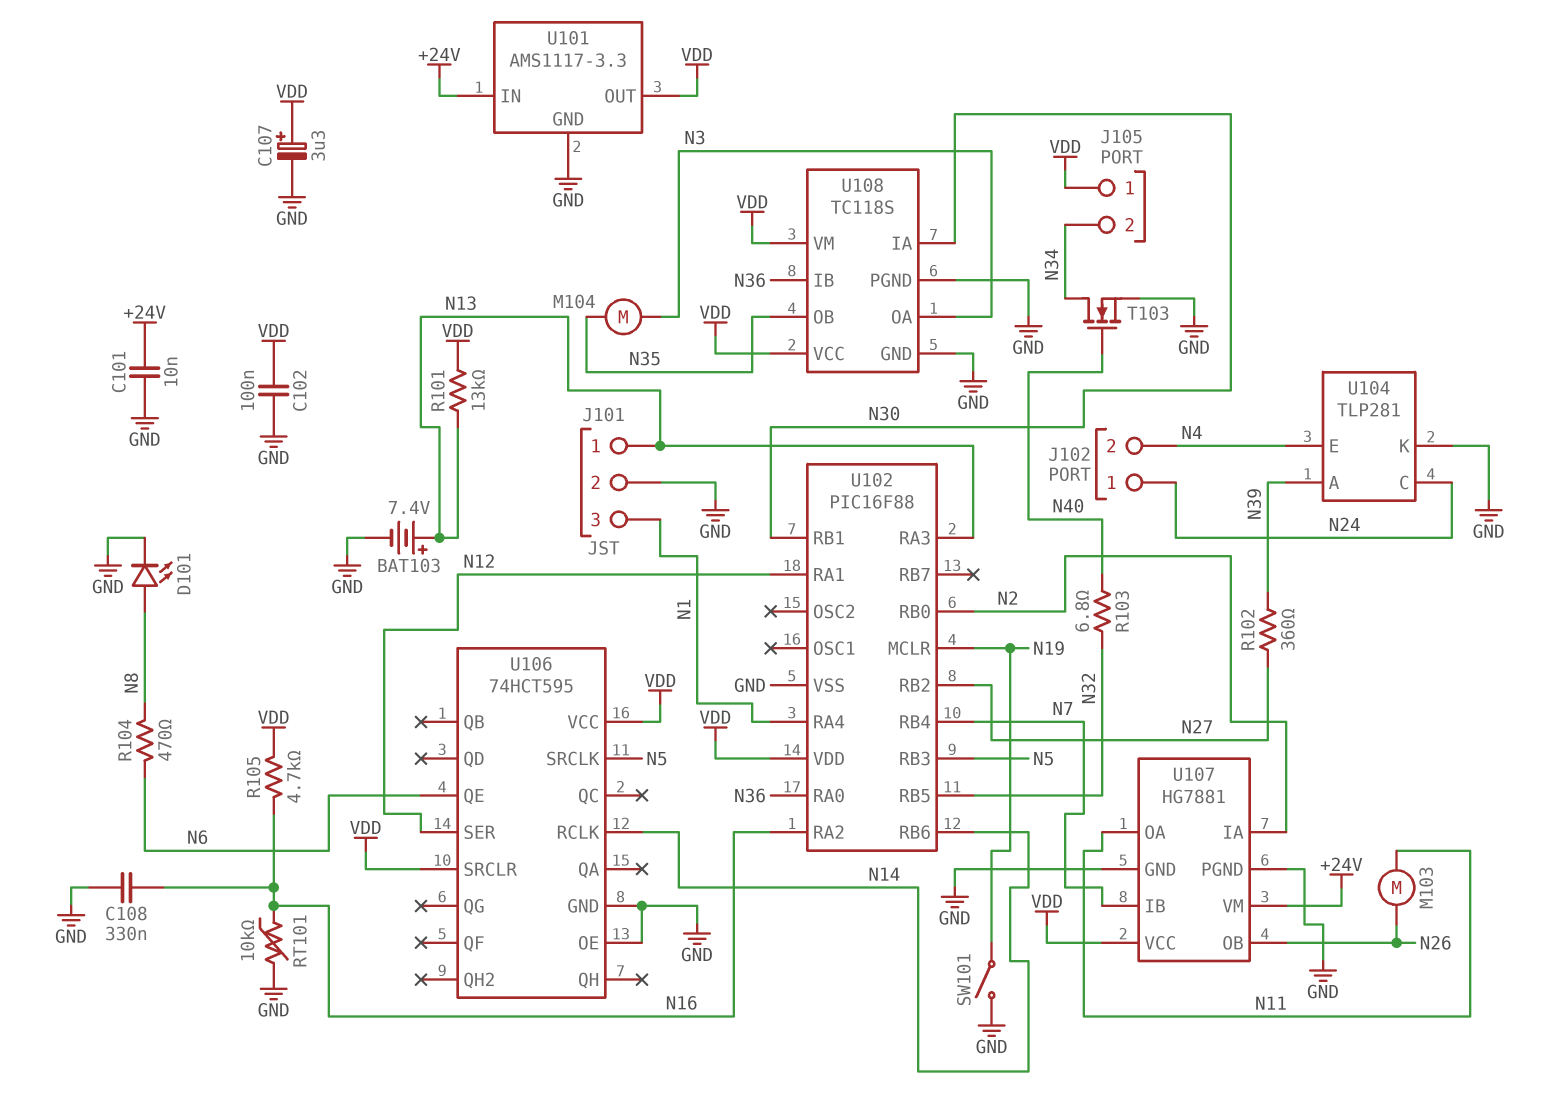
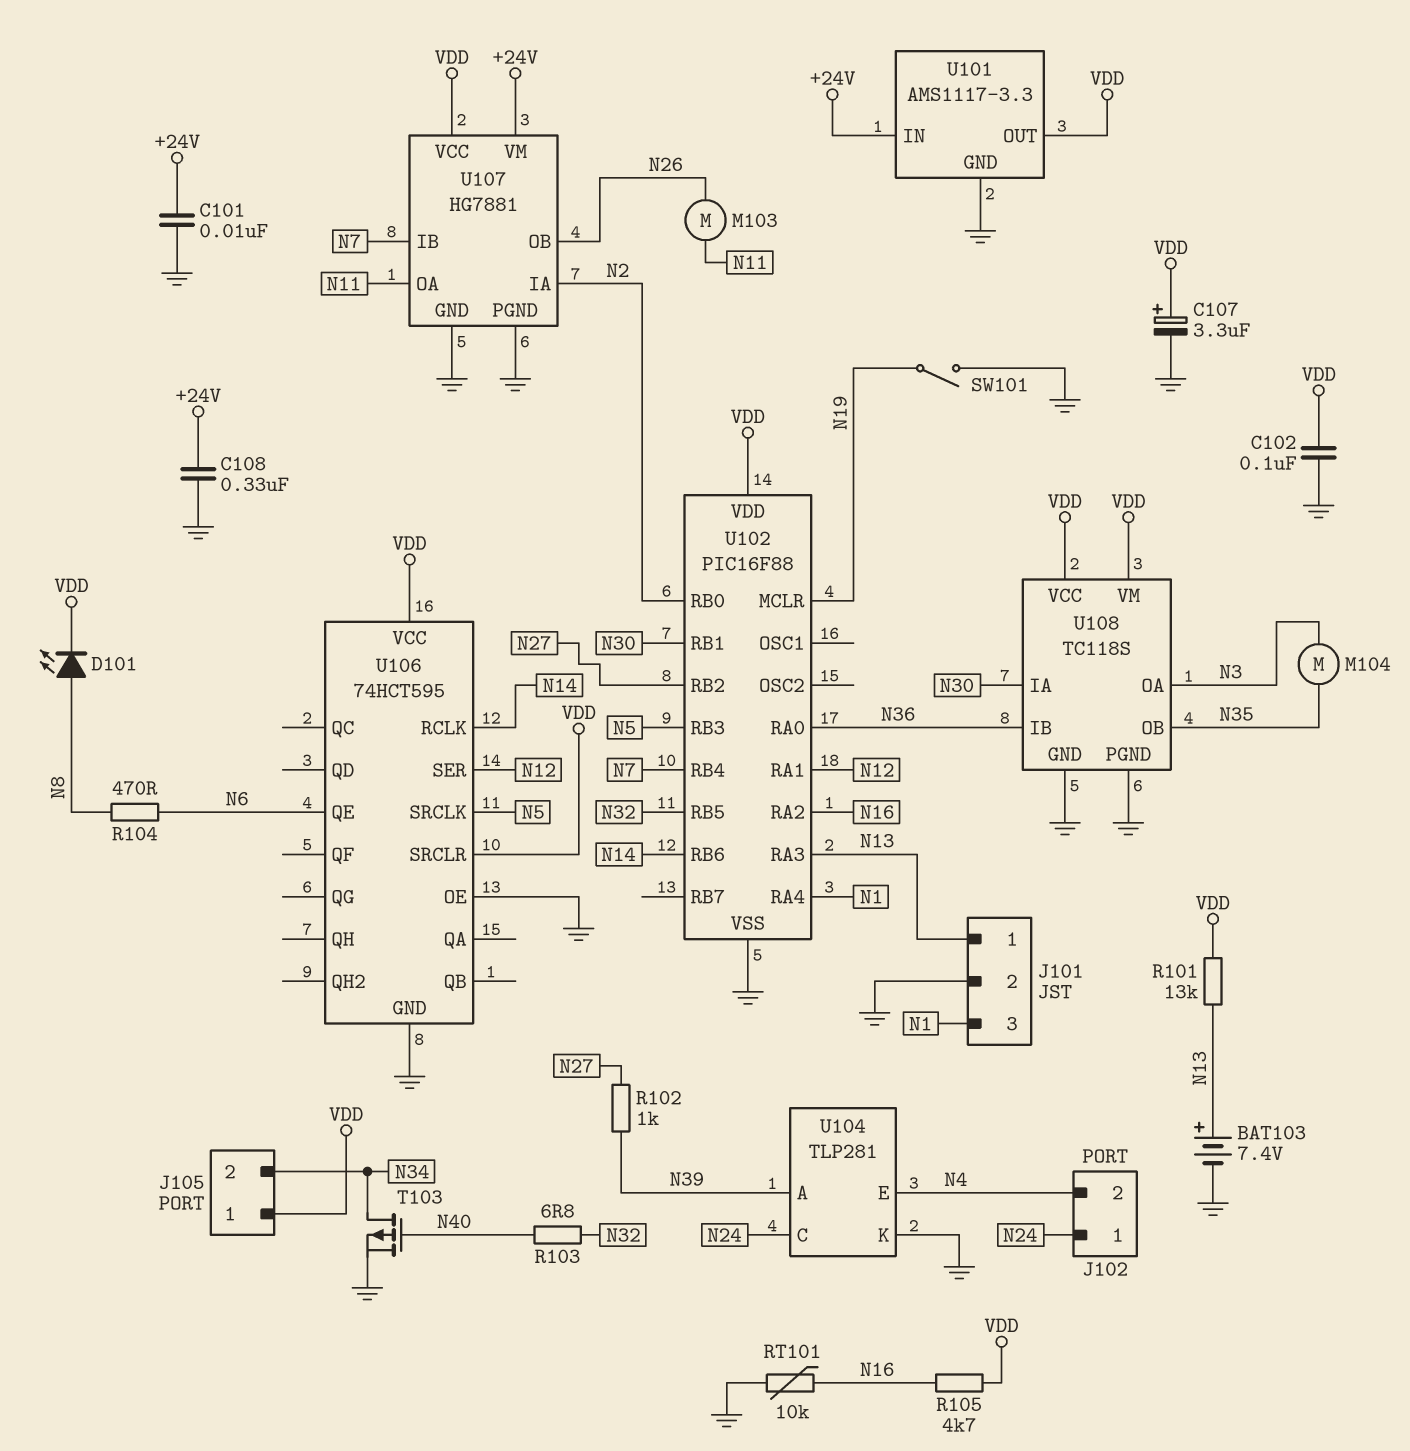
C108: 330nF (GND, N16) -> 330nF (+24V, GND)
D101: LED (A N8, K GND) -> LED (A N8, K VDD)
R102: 360 (N27, N39) -> 1k (N27, N39)
T103: NMOS (G N40, D N34, S GND) -> PMOS (G N40, D N34, S GND)

